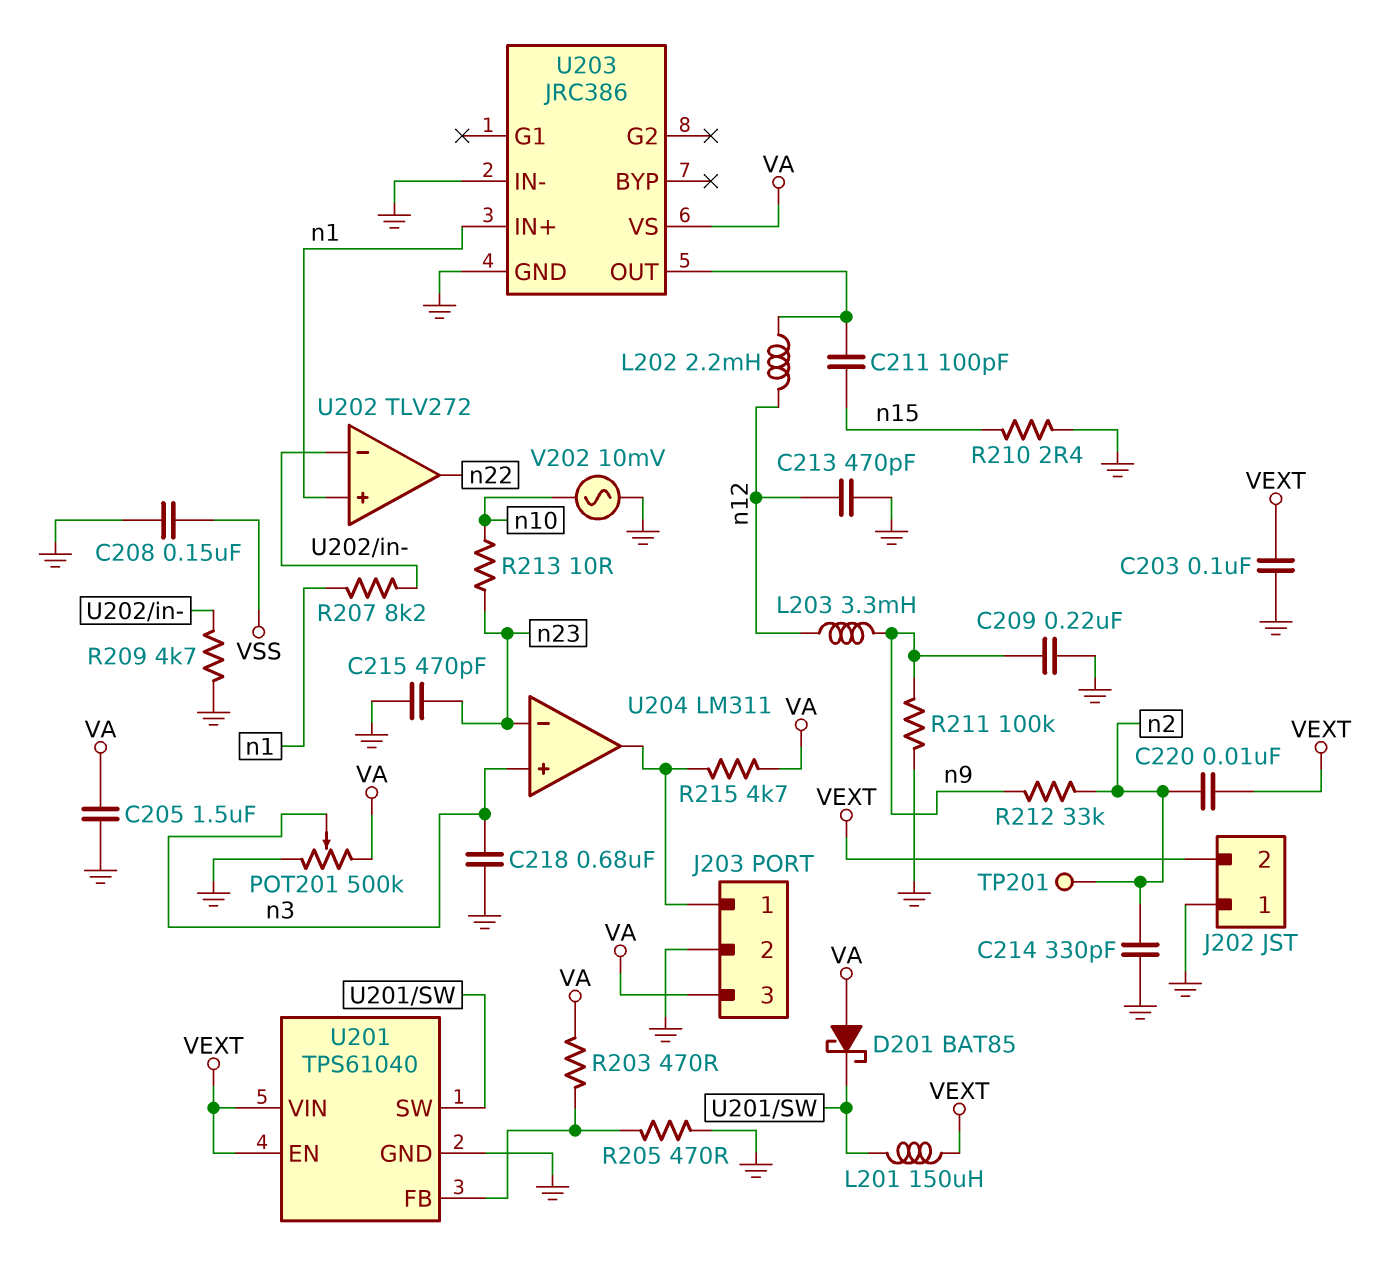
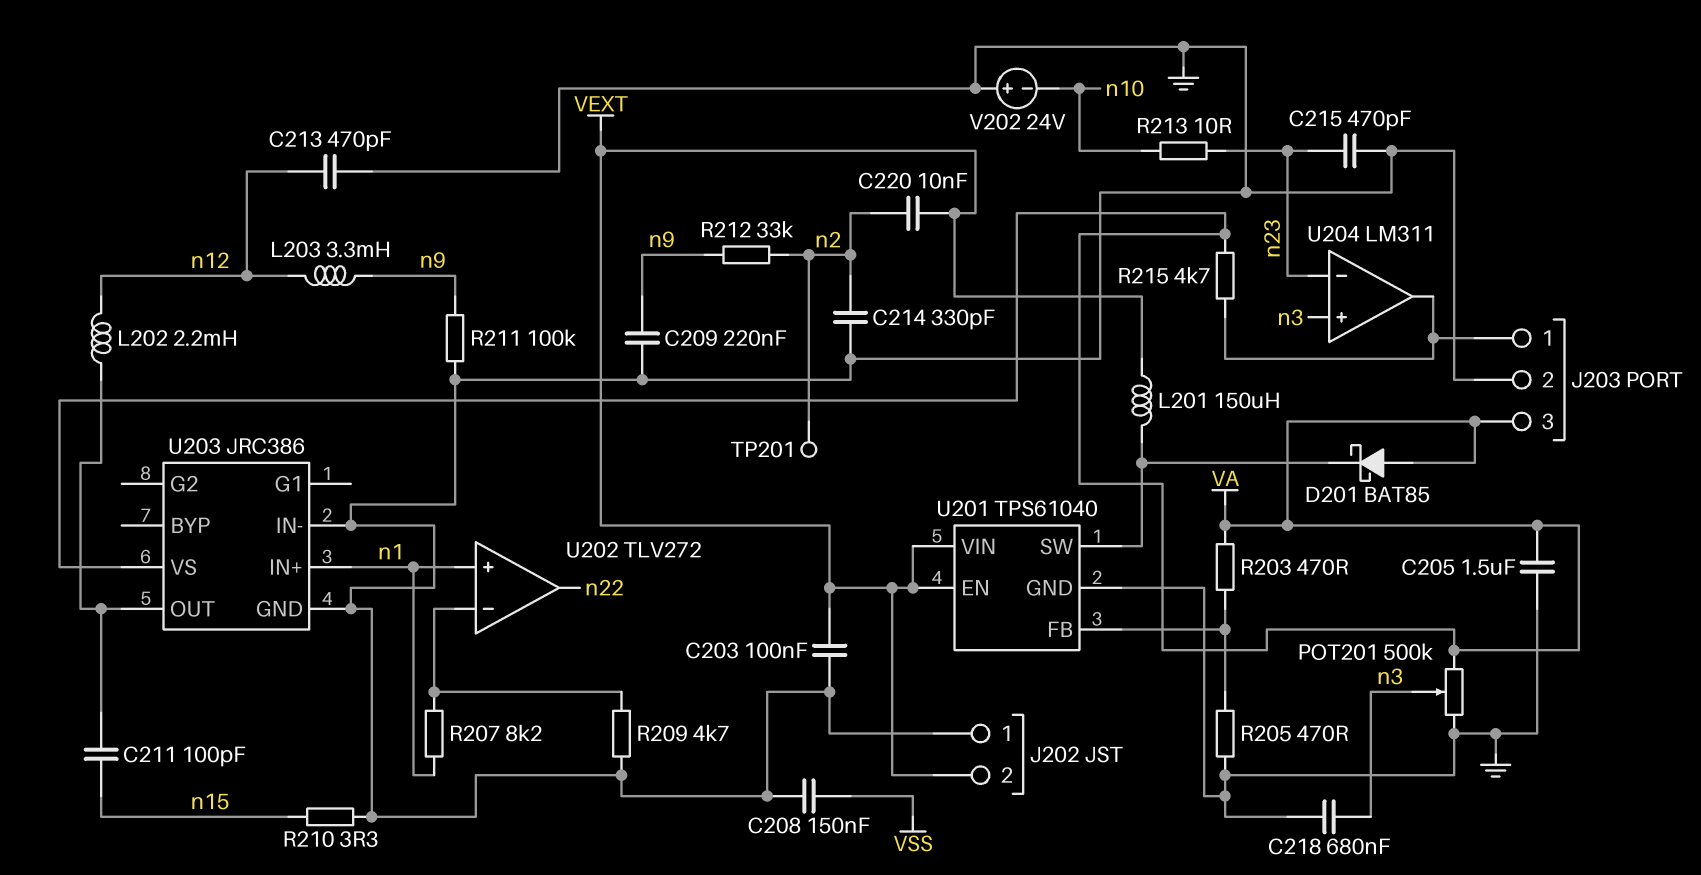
R210: 2.4 (GND, n15) -> 3.3 (GND, n15)
V202: AC 10mV (GND, n10) -> 24V (plus GND, minus n10)

